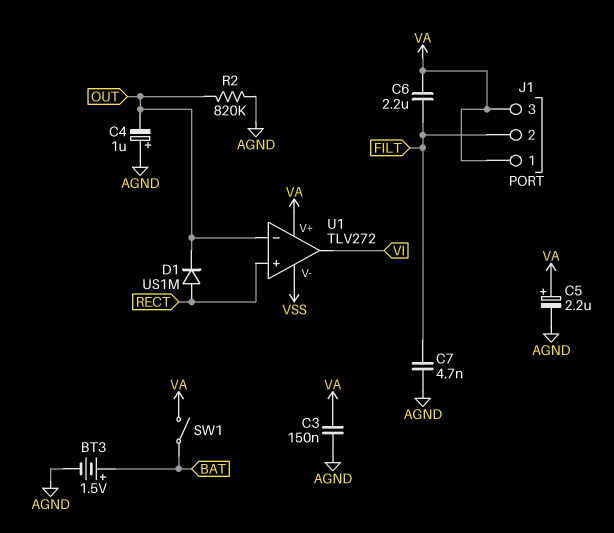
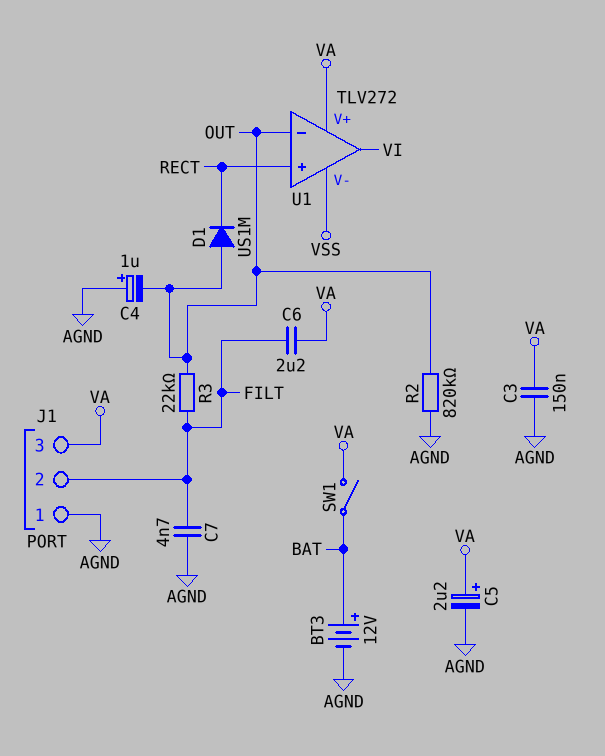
BT3: 1.5V (plus BAT, minus AGND) -> 12V (plus BAT, minus AGND)
D1: diode US1M (A RECT, K OUT) -> diode US1M (A OUT, K RECT)
J1 pin 1: VA -> AGND
R3: none -> 22k (FILT, OUT)

